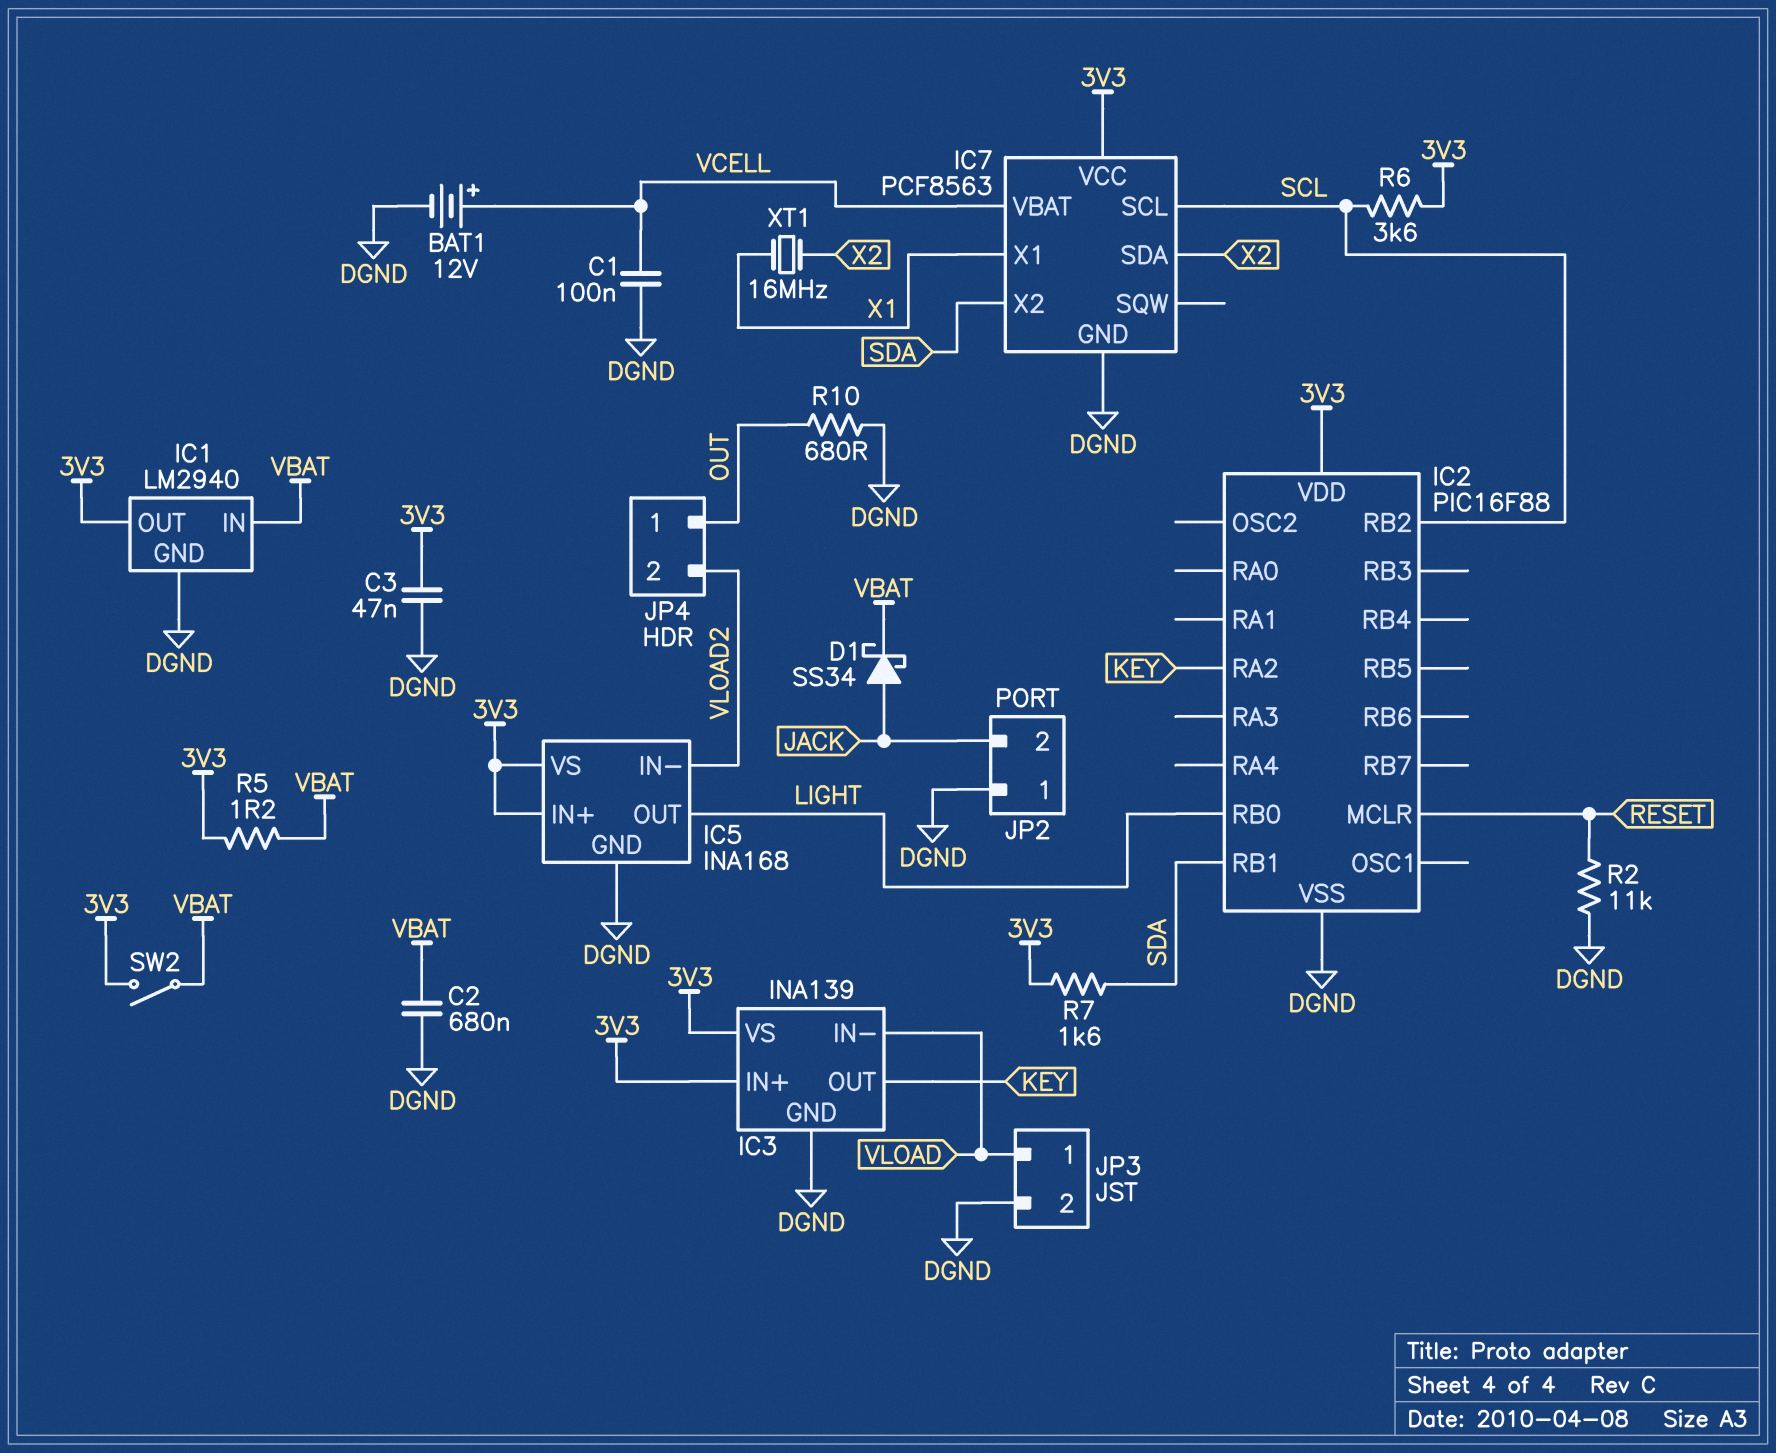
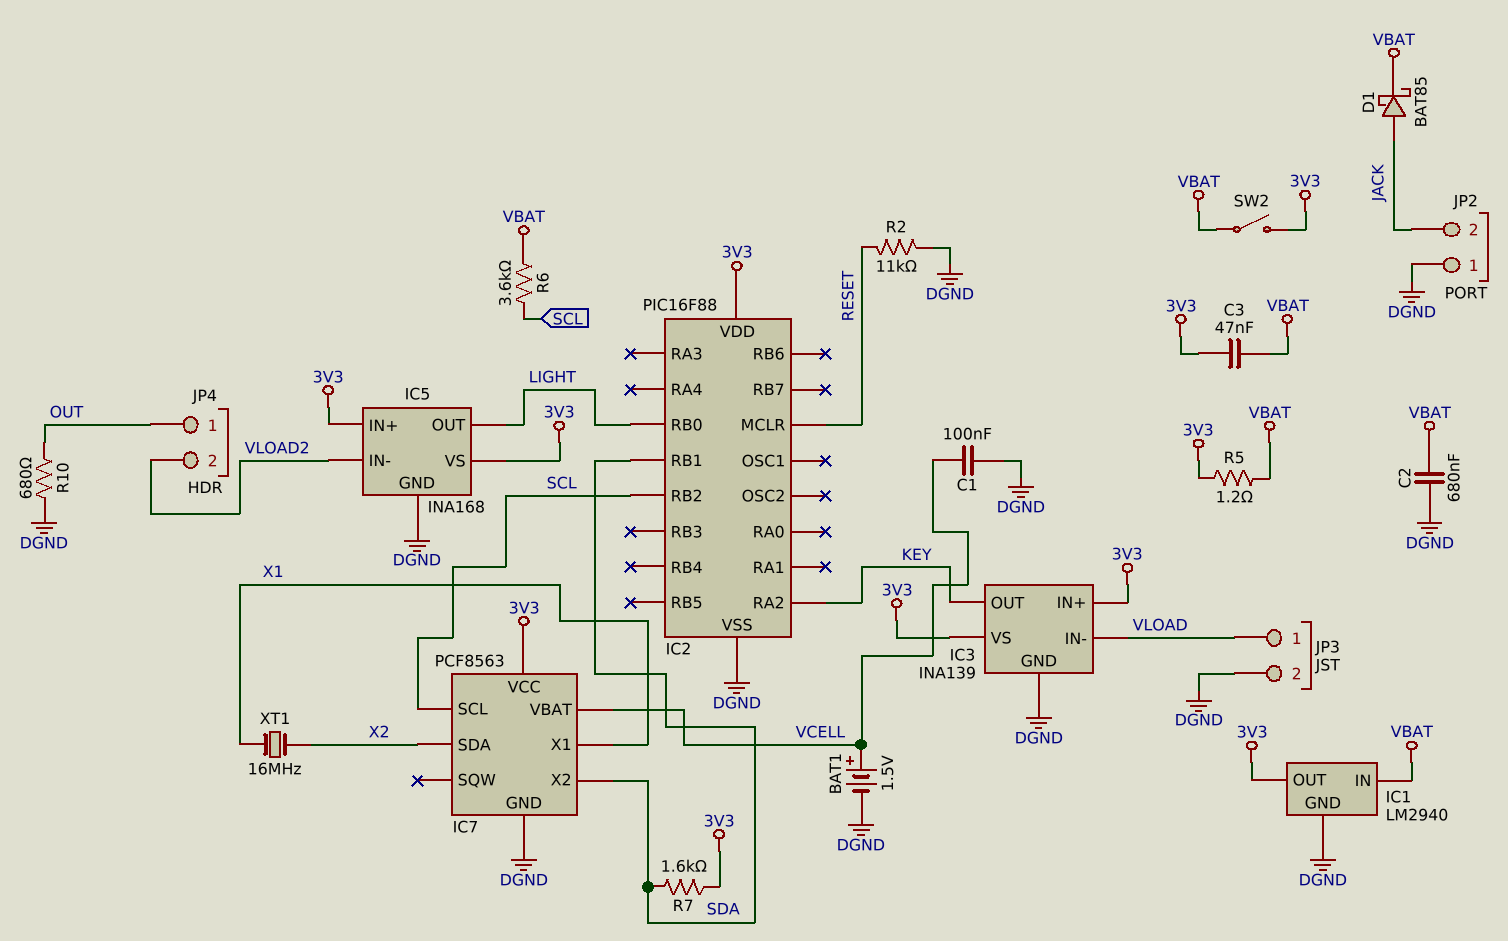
BAT1: 12V (plus VCELL, minus DGND) -> 1.5V (plus VCELL, minus DGND)
C3: 47nF (3V3, DGND) -> 47nF (3V3, VBAT)
D1: schottky SS34 (A JACK, K VBAT) -> schottky BAT85 (A JACK, K VBAT)
R6: 3.6k (3V3, SCL) -> 3.6k (SCL, VBAT)

